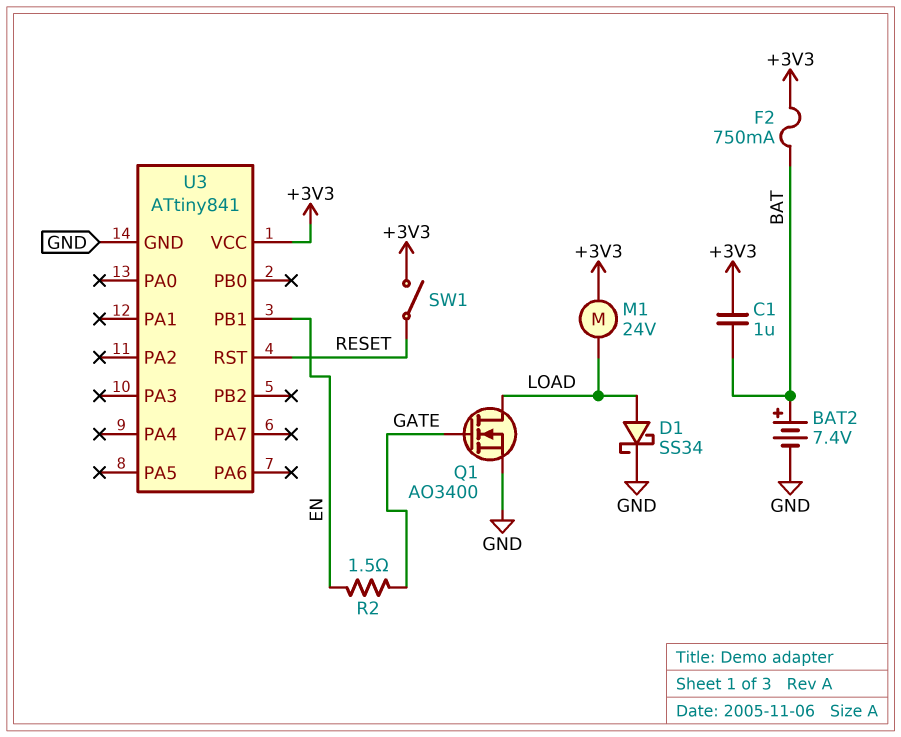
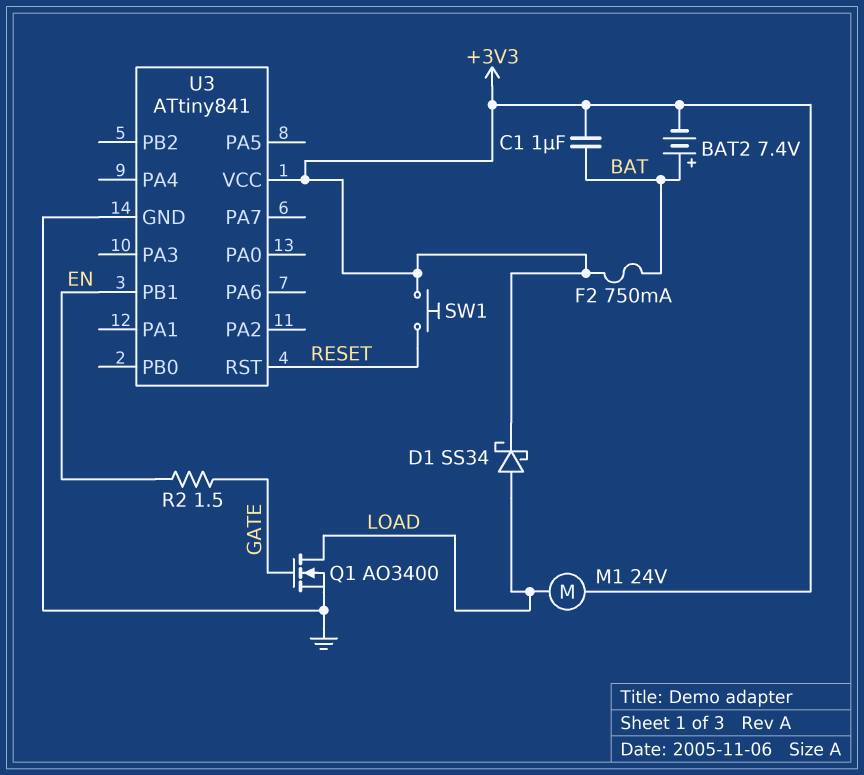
BAT2: 7.4V (plus BAT, minus GND) -> 7.4V (plus BAT, minus +3V3)
D1: schottky SS34 (A LOAD, K GND) -> schottky SS34 (A LOAD, K +3V3)
SW1: switch (+3V3, RESET) -> button (+3V3, RESET)

